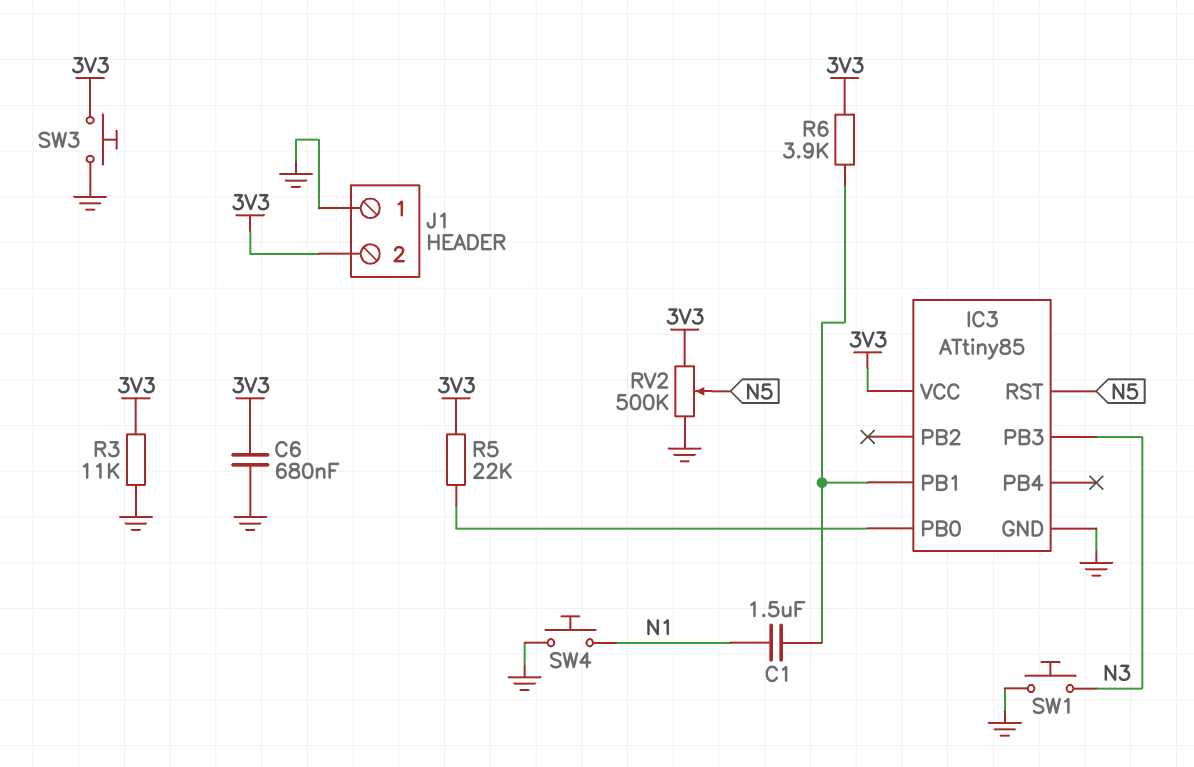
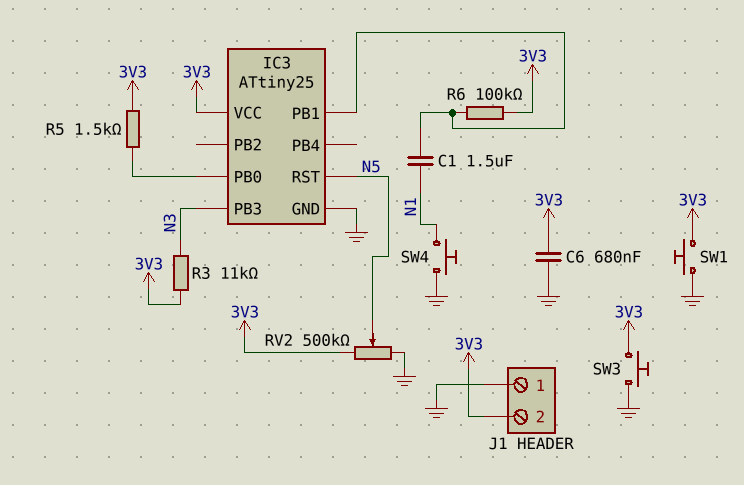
IC3: ATtiny85 -> ATtiny25
R3: 11k (3V3, GND) -> 11k (3V3, N3)
R5: 22k (3V3, IC3/PB0) -> 1.5k (3V3, IC3/PB0)
R6: 3.9k (3V3, IC3/PB1) -> 100k (3V3, IC3/PB1)
SW1: button (GND, N3) -> button (3V3, GND)

